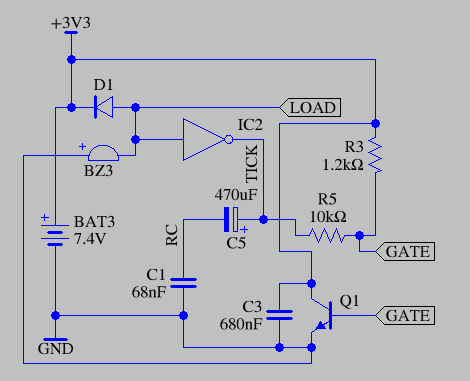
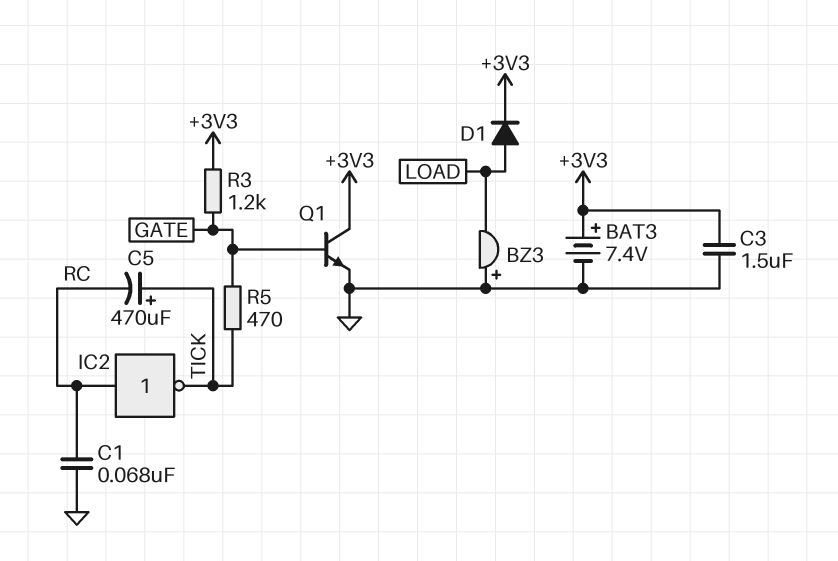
C3: 680nF (+3V3, GND) -> 1.5uF (+3V3, GND)
IC2: NOT (in LOAD, out TICK) -> NOT (in RC, out TICK)
R5: 10k (GATE, TICK) -> 470 (GATE, TICK)

